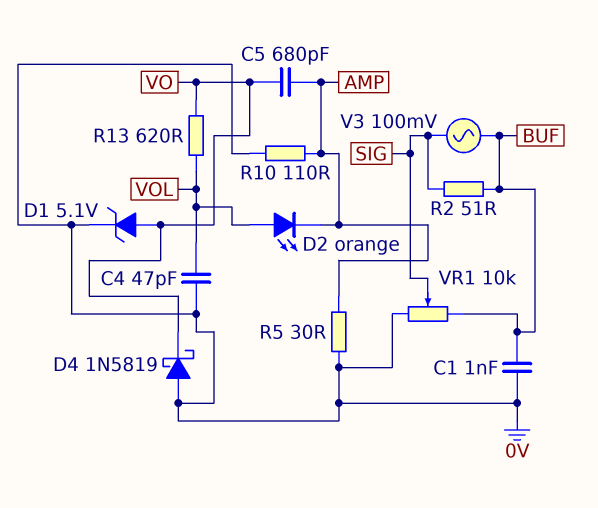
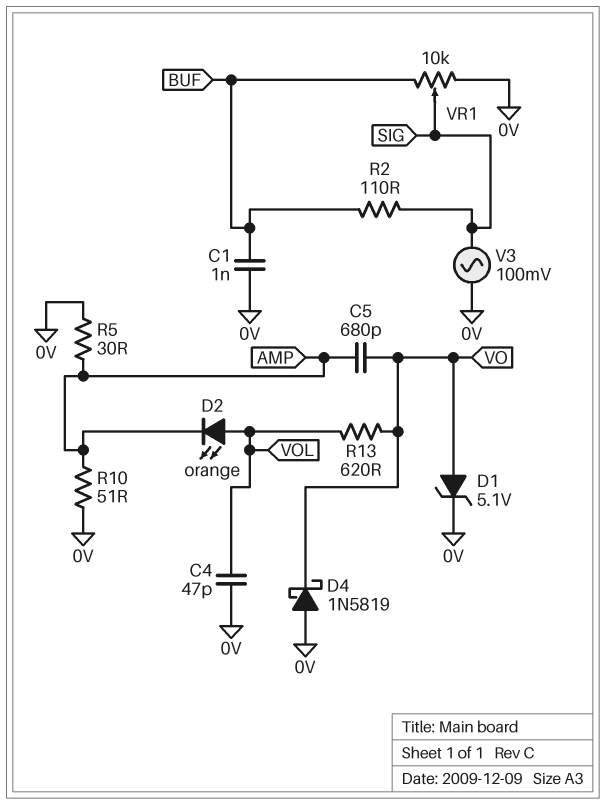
R2: 51 (BUF, SIG) -> 110 (BUF, SIG)
R10: 110 (0V, AMP) -> 51 (0V, AMP)
V3: AC 100mV (BUF, SIG) -> AC 100mV (0V, SIG)

